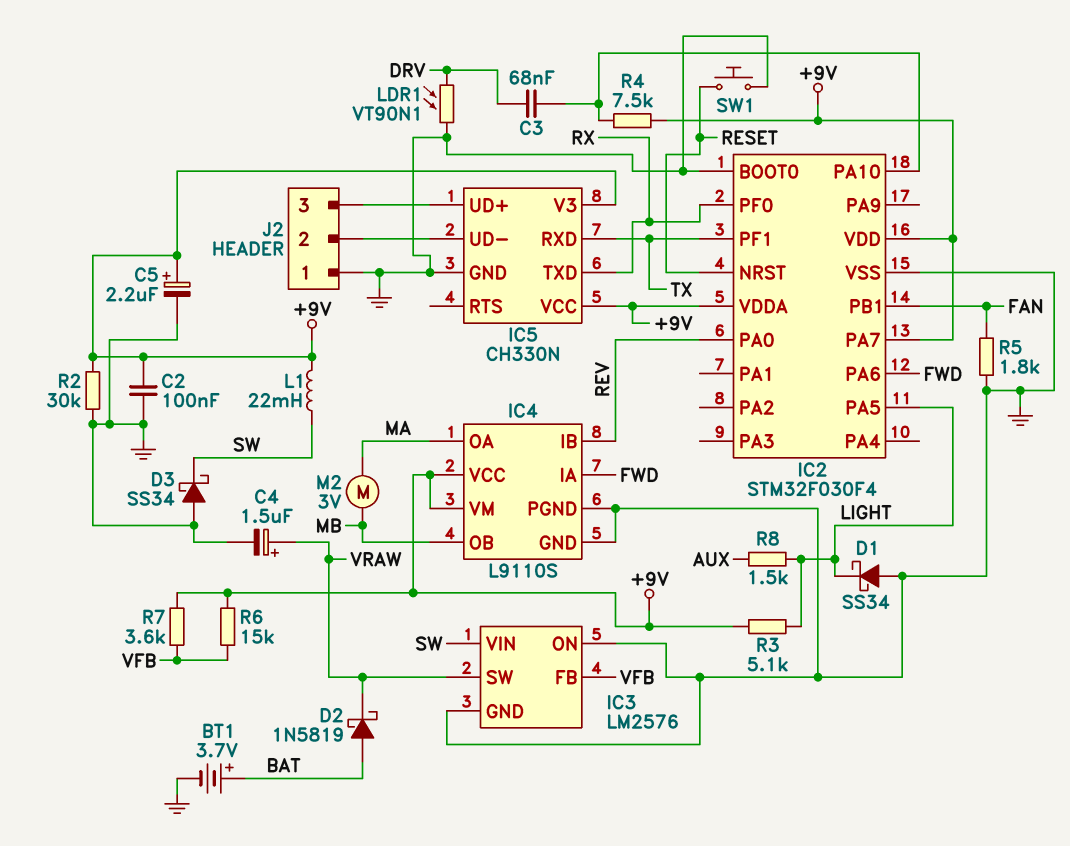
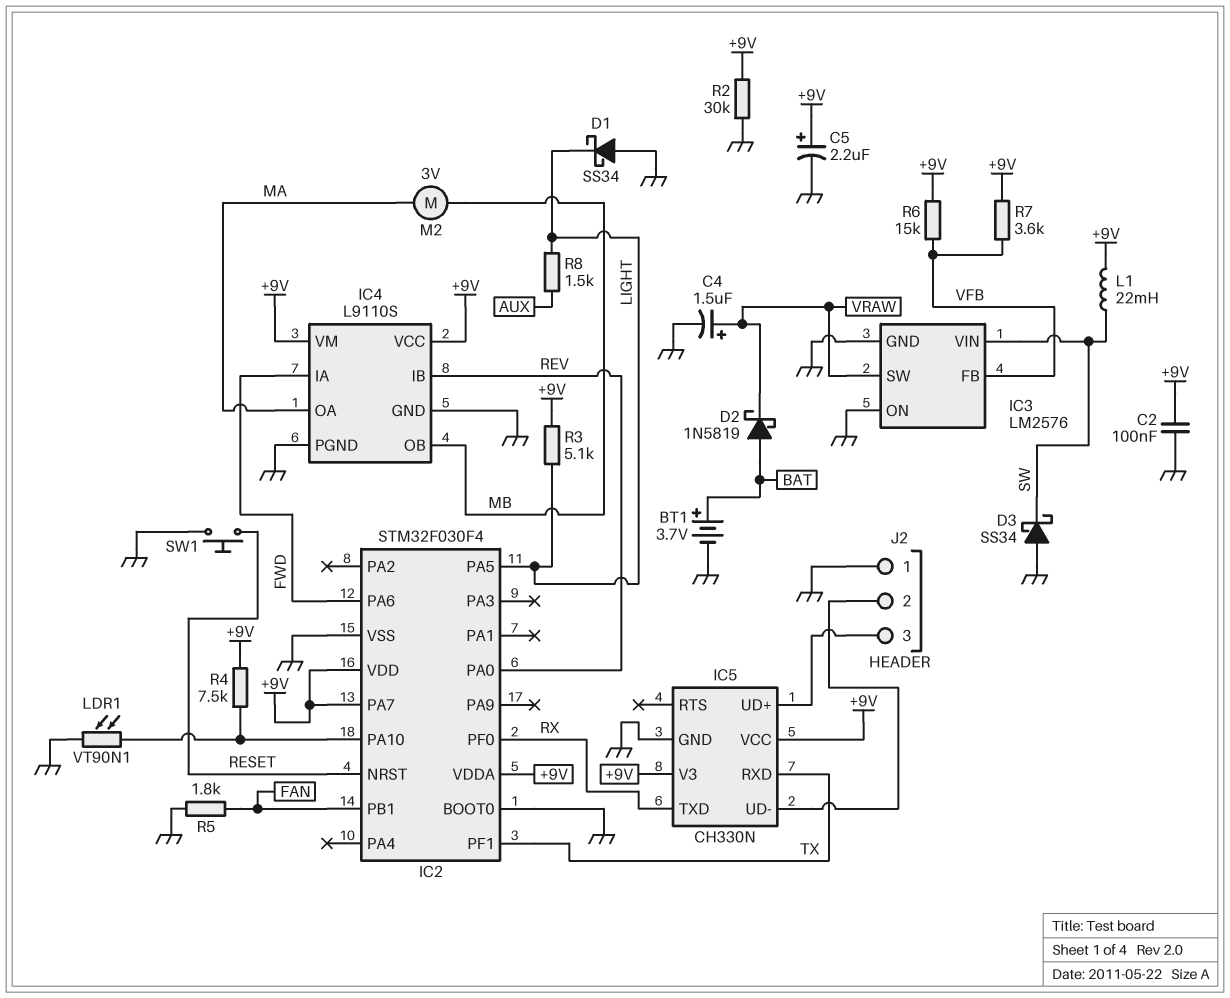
C3: 68nF (DRV, IC2/PA10) -> none
LDR1: VT90N1 (DRV, GND) -> VT90N1 (GND, IC2/PA10)

